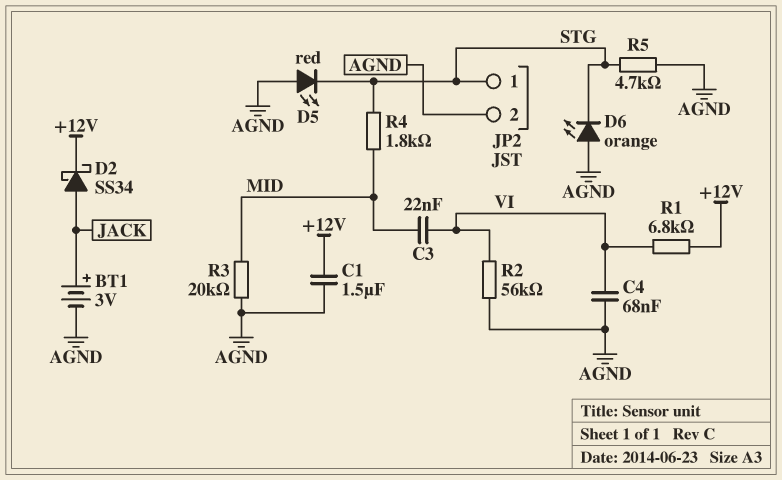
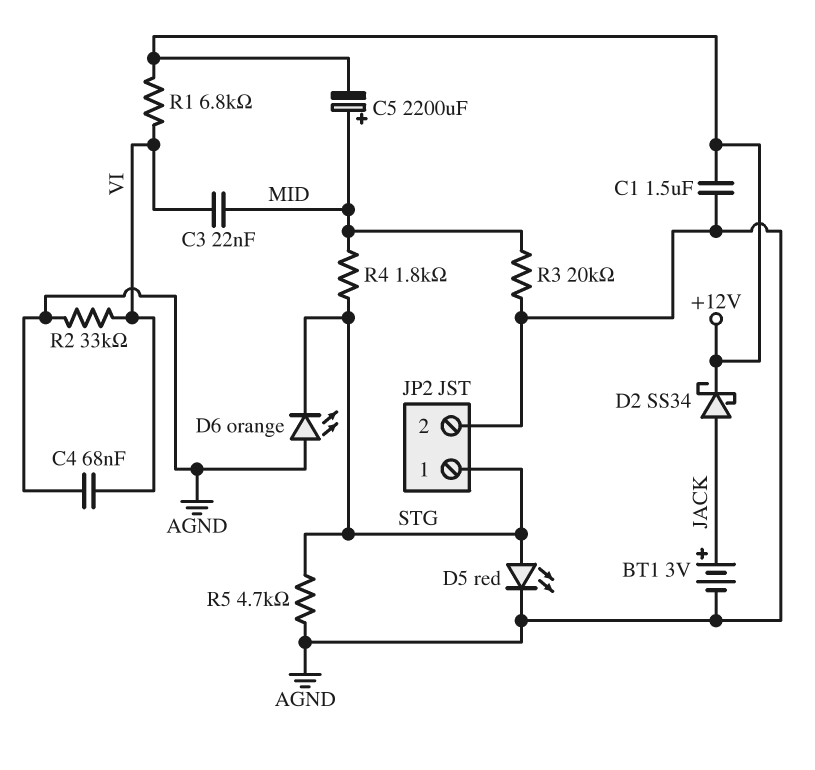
C5: none -> 2200uF (plus MID, minus +12V)
D5: LED red (A AGND, K STG) -> LED red (A STG, K AGND)
R2: 56k (AGND, VI) -> 33k (AGND, VI)

